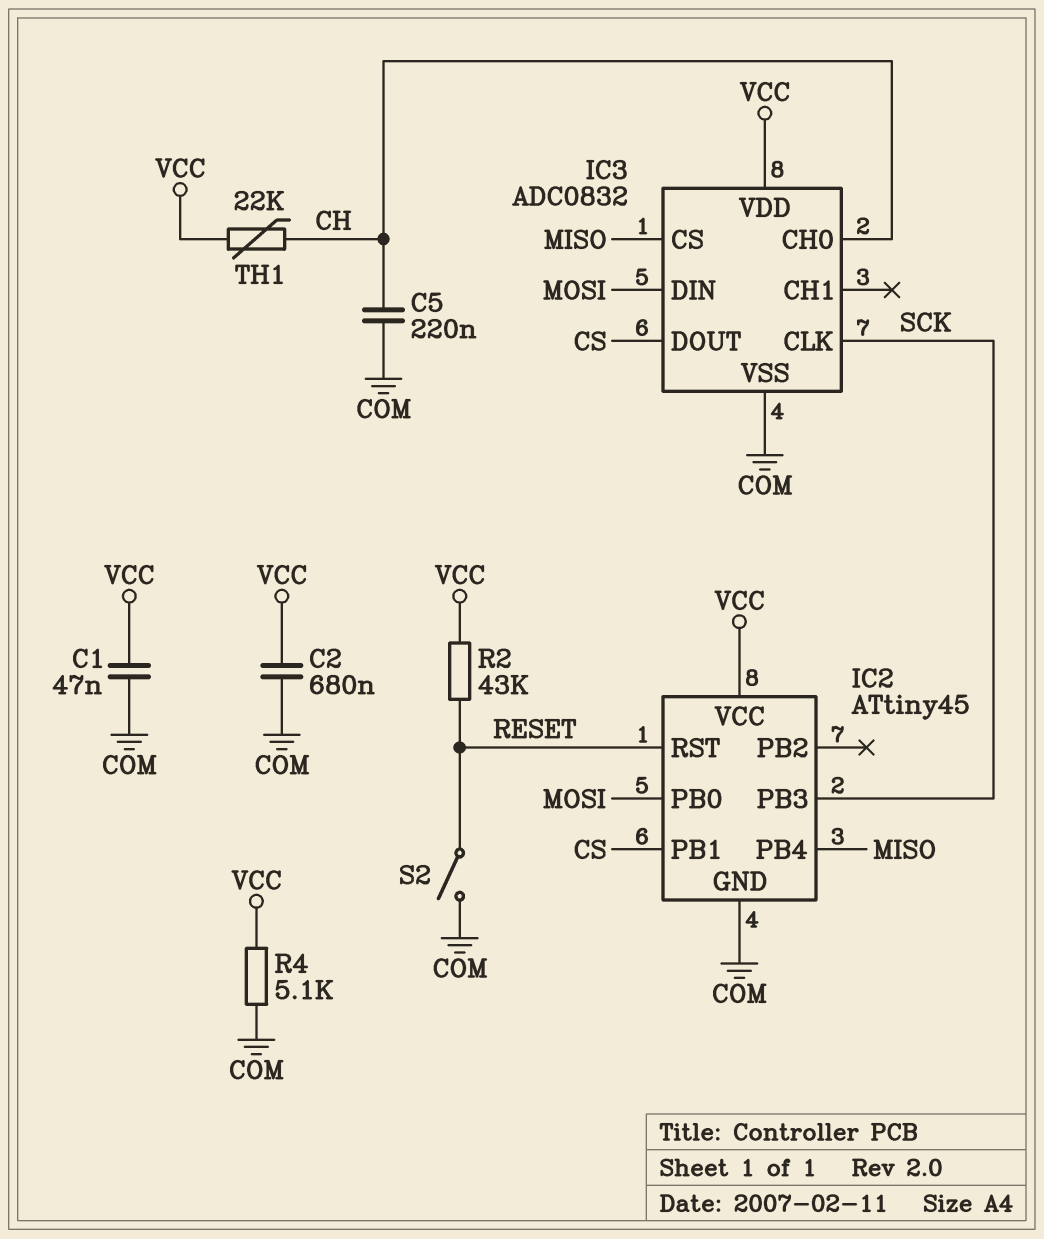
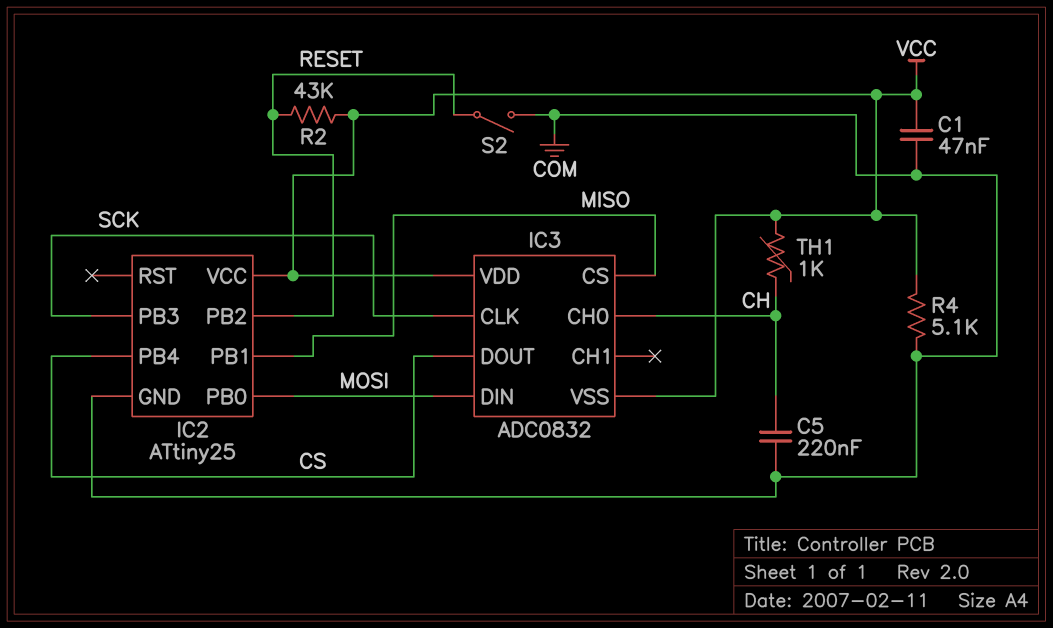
C2: 680nF (COM, VCC) -> none
IC2: ATtiny45 -> ATtiny25
IC2 pin PB1: CS -> MISO
IC2 pin PB2: none -> RESET
IC2 pin PB4: MISO -> CS
IC2 pin RST: RESET -> none
IC3 pin VSS: COM -> VCC
TH1: 22k (CH, VCC) -> 1k (CH, VCC)

